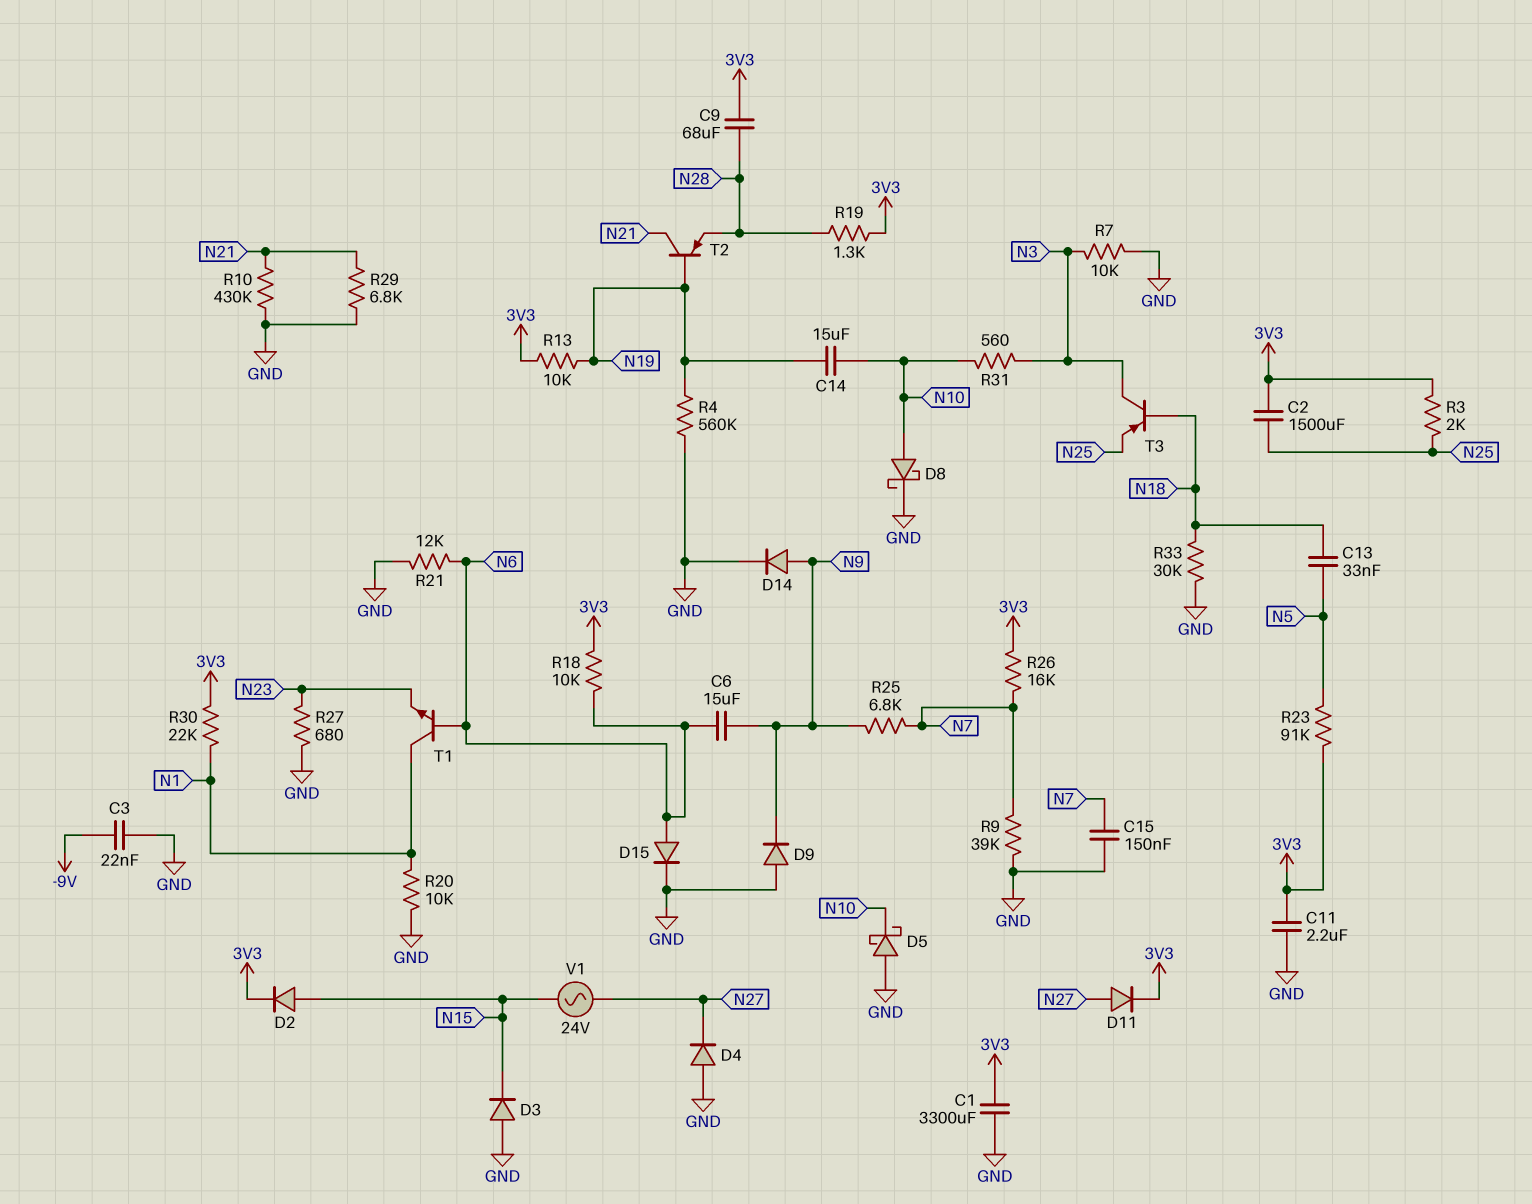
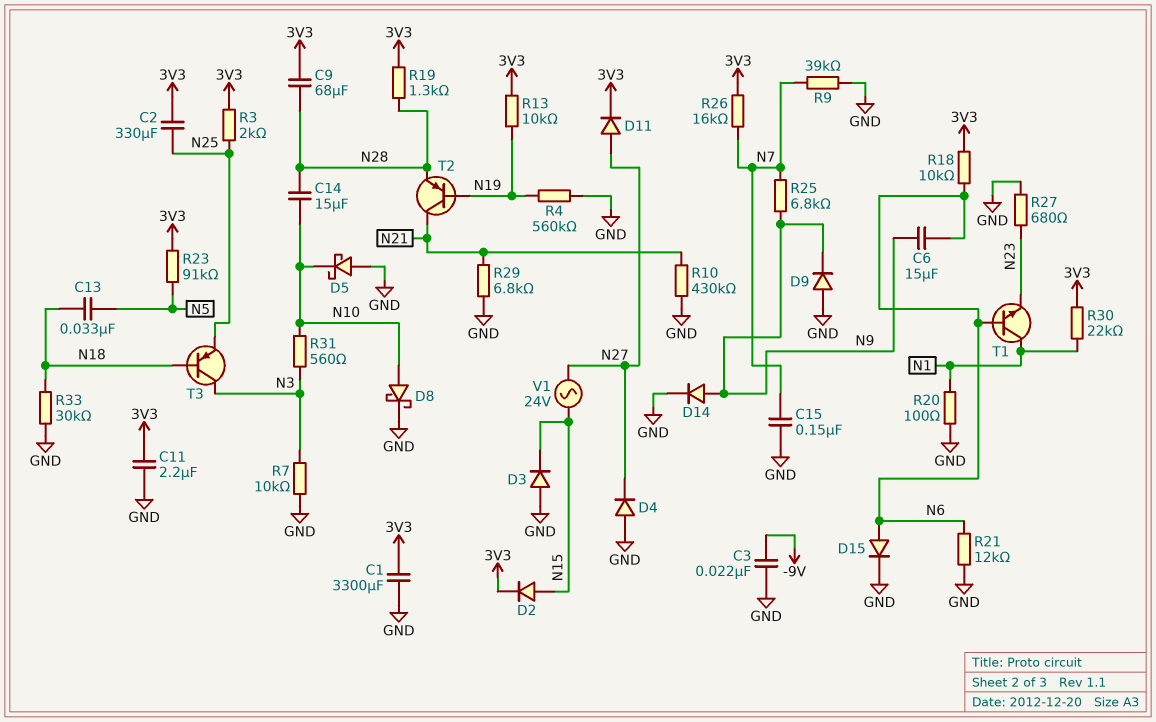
C2: 1500uF (3V3, N25) -> 330uF (3V3, N25)
C14: 15uF (N10, N19) -> 15uF (N10, N28)
R20: 10k (GND, N1) -> 100 (GND, N1)

